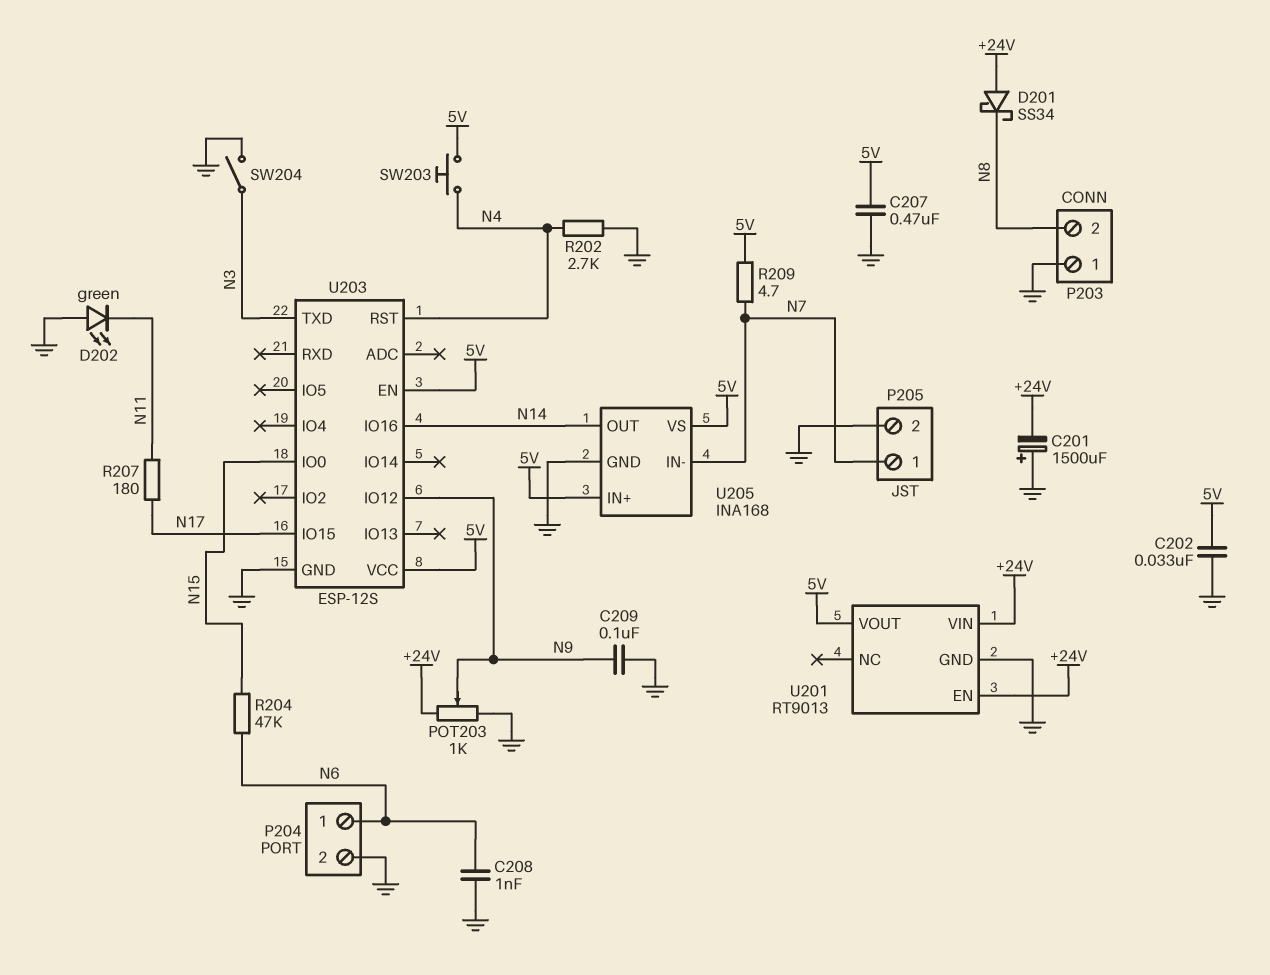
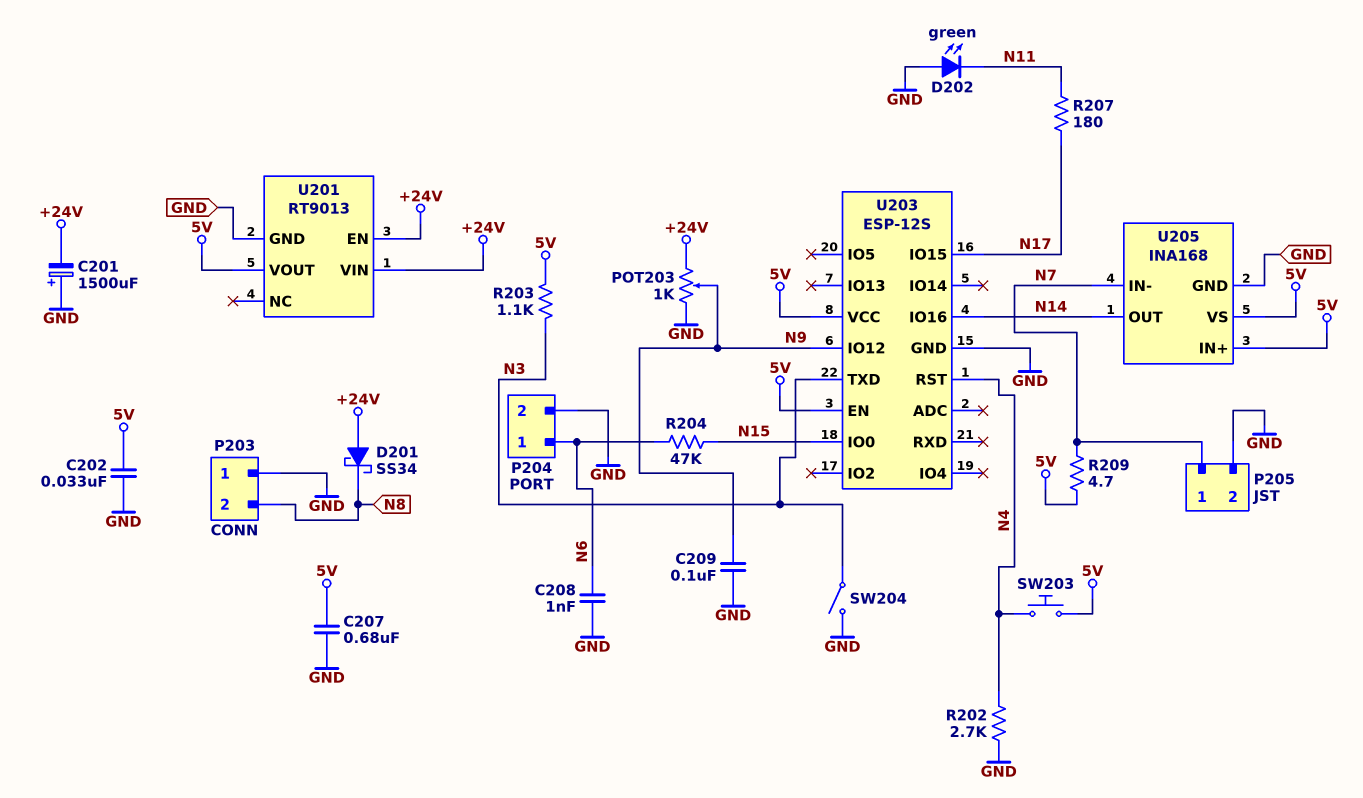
C207: 470nF (5V, GND) -> 680nF (5V, GND)
R203: none -> 1.1k (5V, N3)

